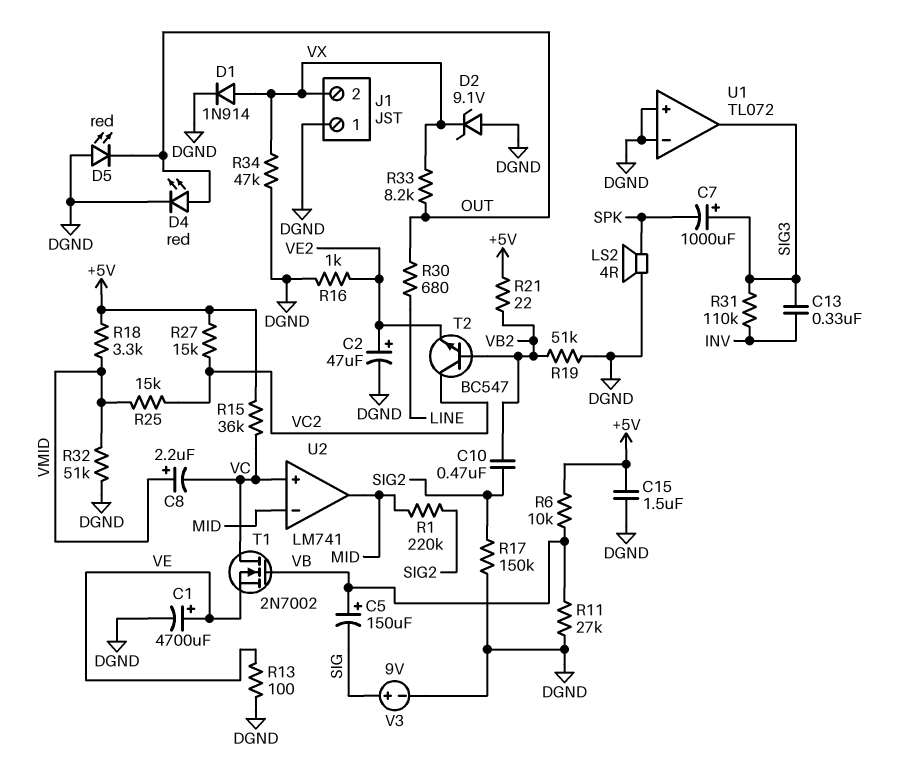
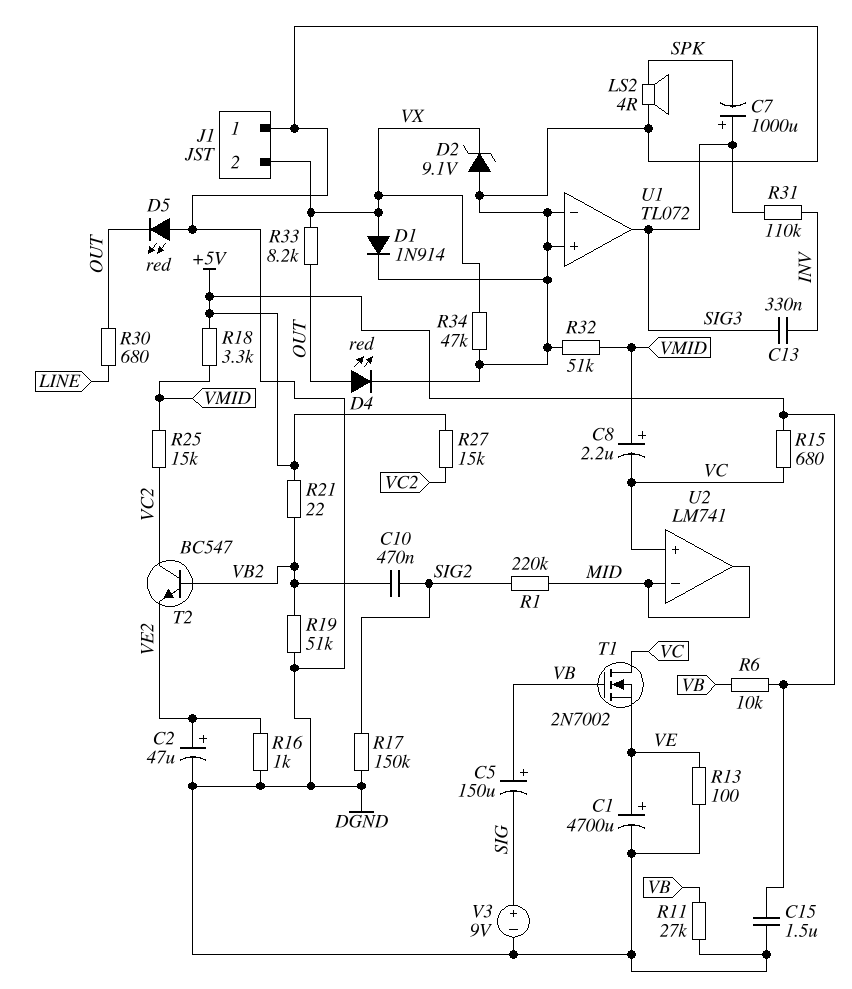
R15: 36k (+5V, VC) -> 680 (+5V, VC)

